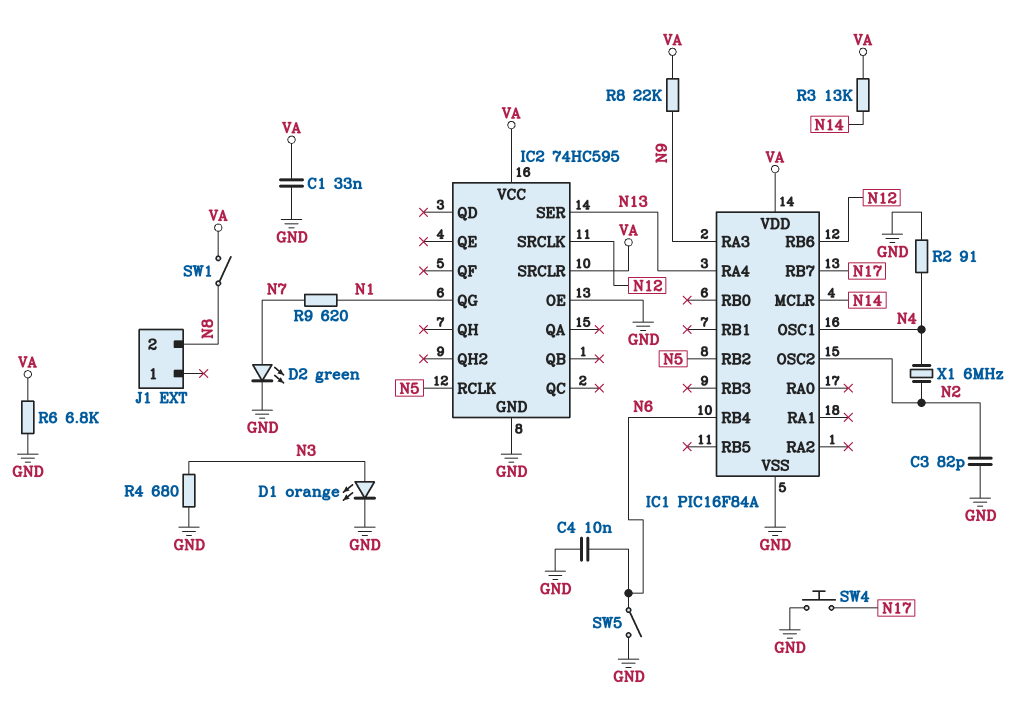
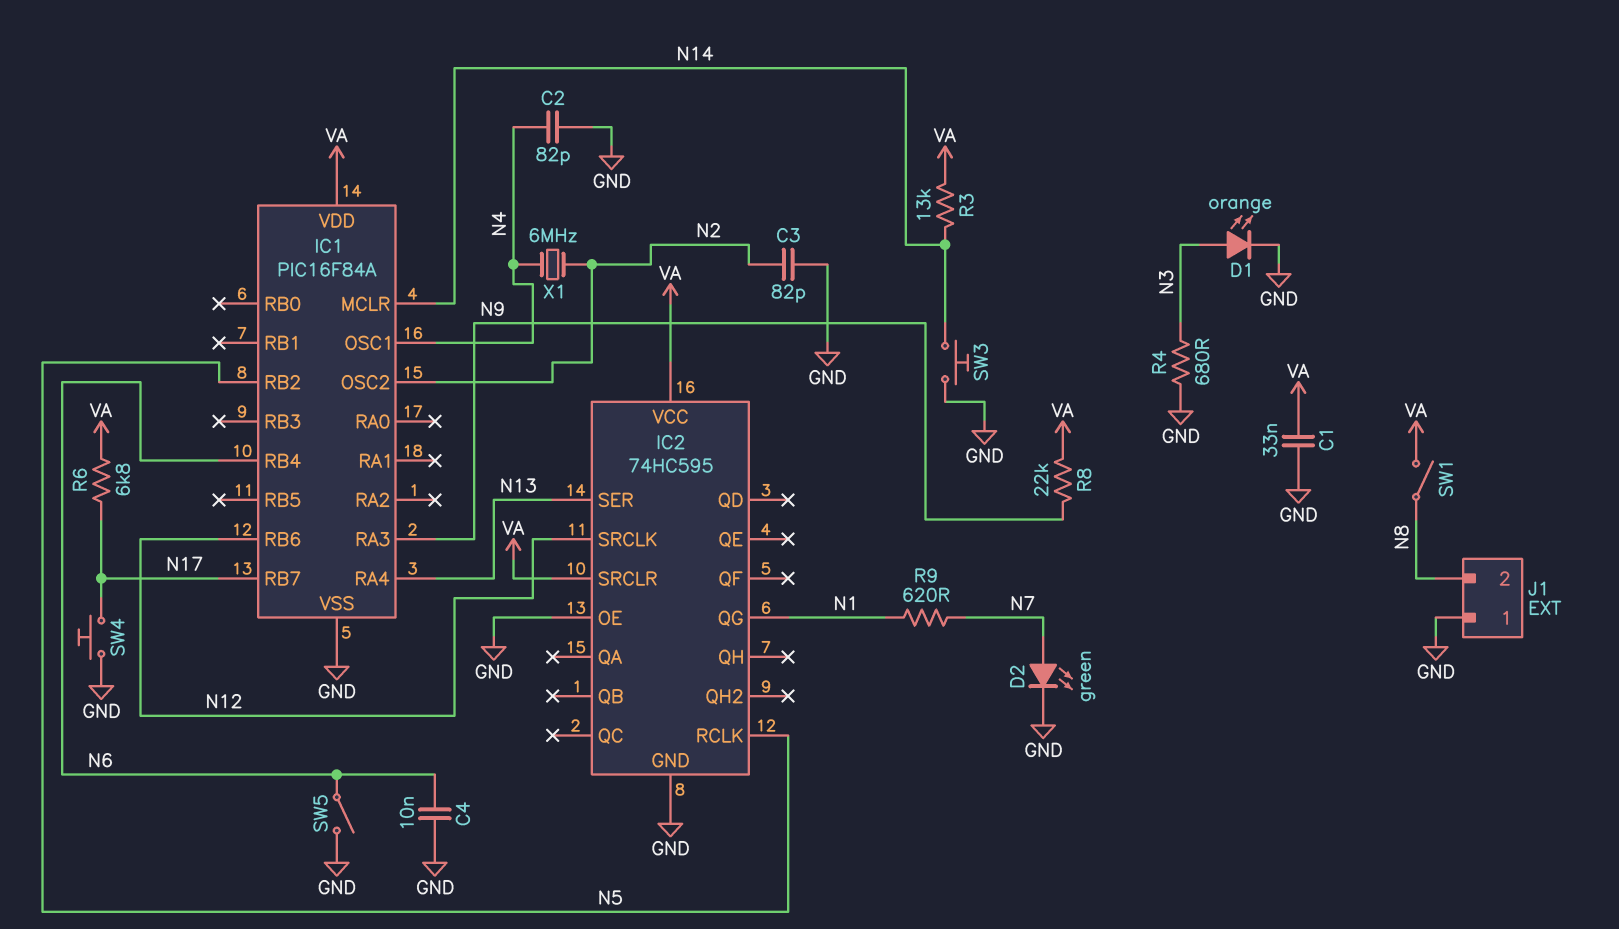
C2: none -> 82pF (GND, N4)
J1 pin 1: none -> GND
R2: 91 (GND, N4) -> none
R6: 6.8k (GND, VA) -> 6.8k (N17, VA)
SW3: none -> button (GND, N14)

